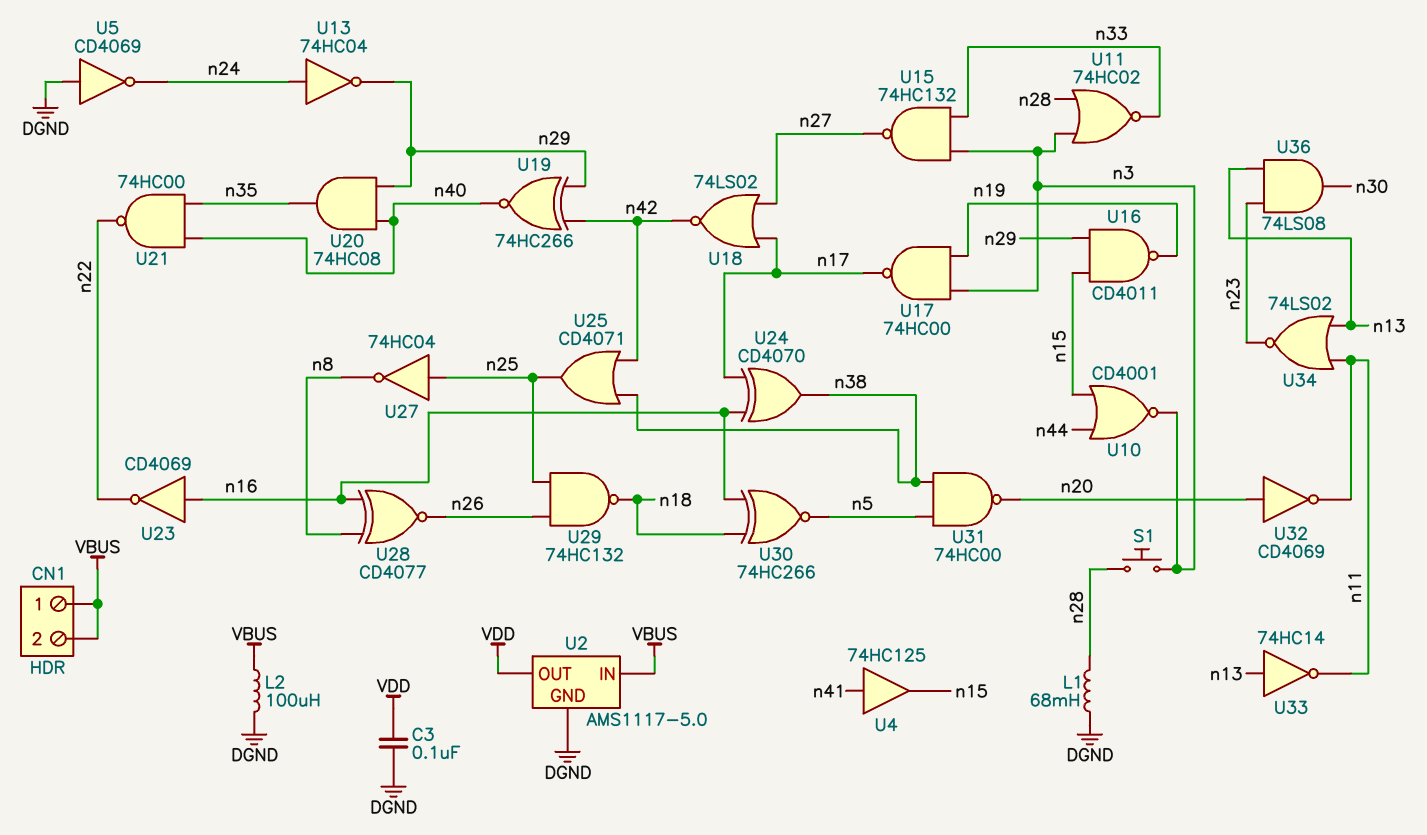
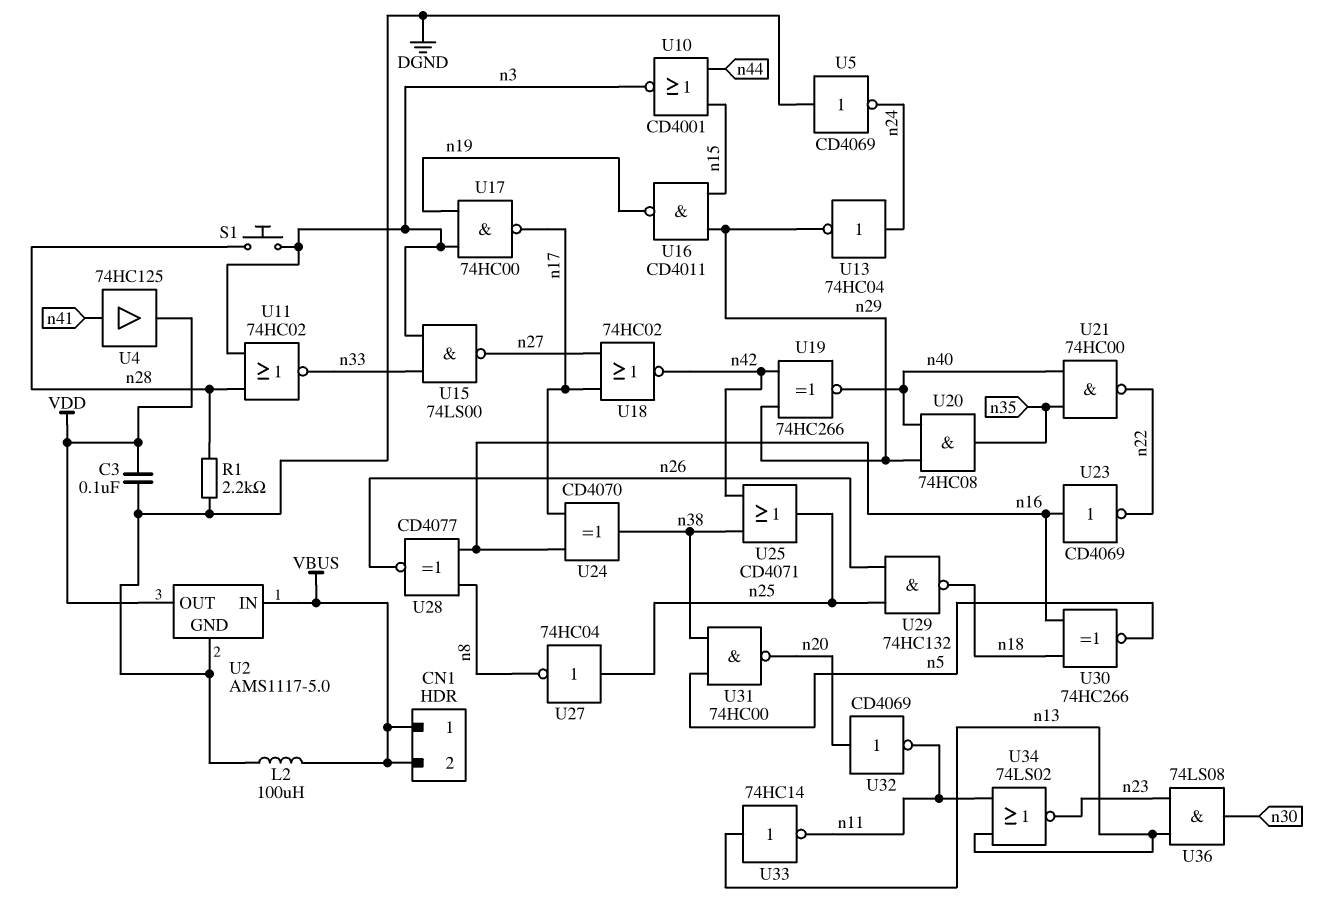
L1: 68mH (DGND, n28) -> none
R1: none -> 2.2k (DGND, n28)
U4: buffer 74HC125 (in n41, out n15) -> buffer 74HC125 (in n41, out VDD)
U15: NAND 74HC132 (in n3, in n33, out n27) -> NAND 74LS00 (in n3, in n33, out n27)
U18: NOR 74LS02 (in n17, in n27, out n42) -> NOR 74HC02 (in n17, in n27, out n42)

